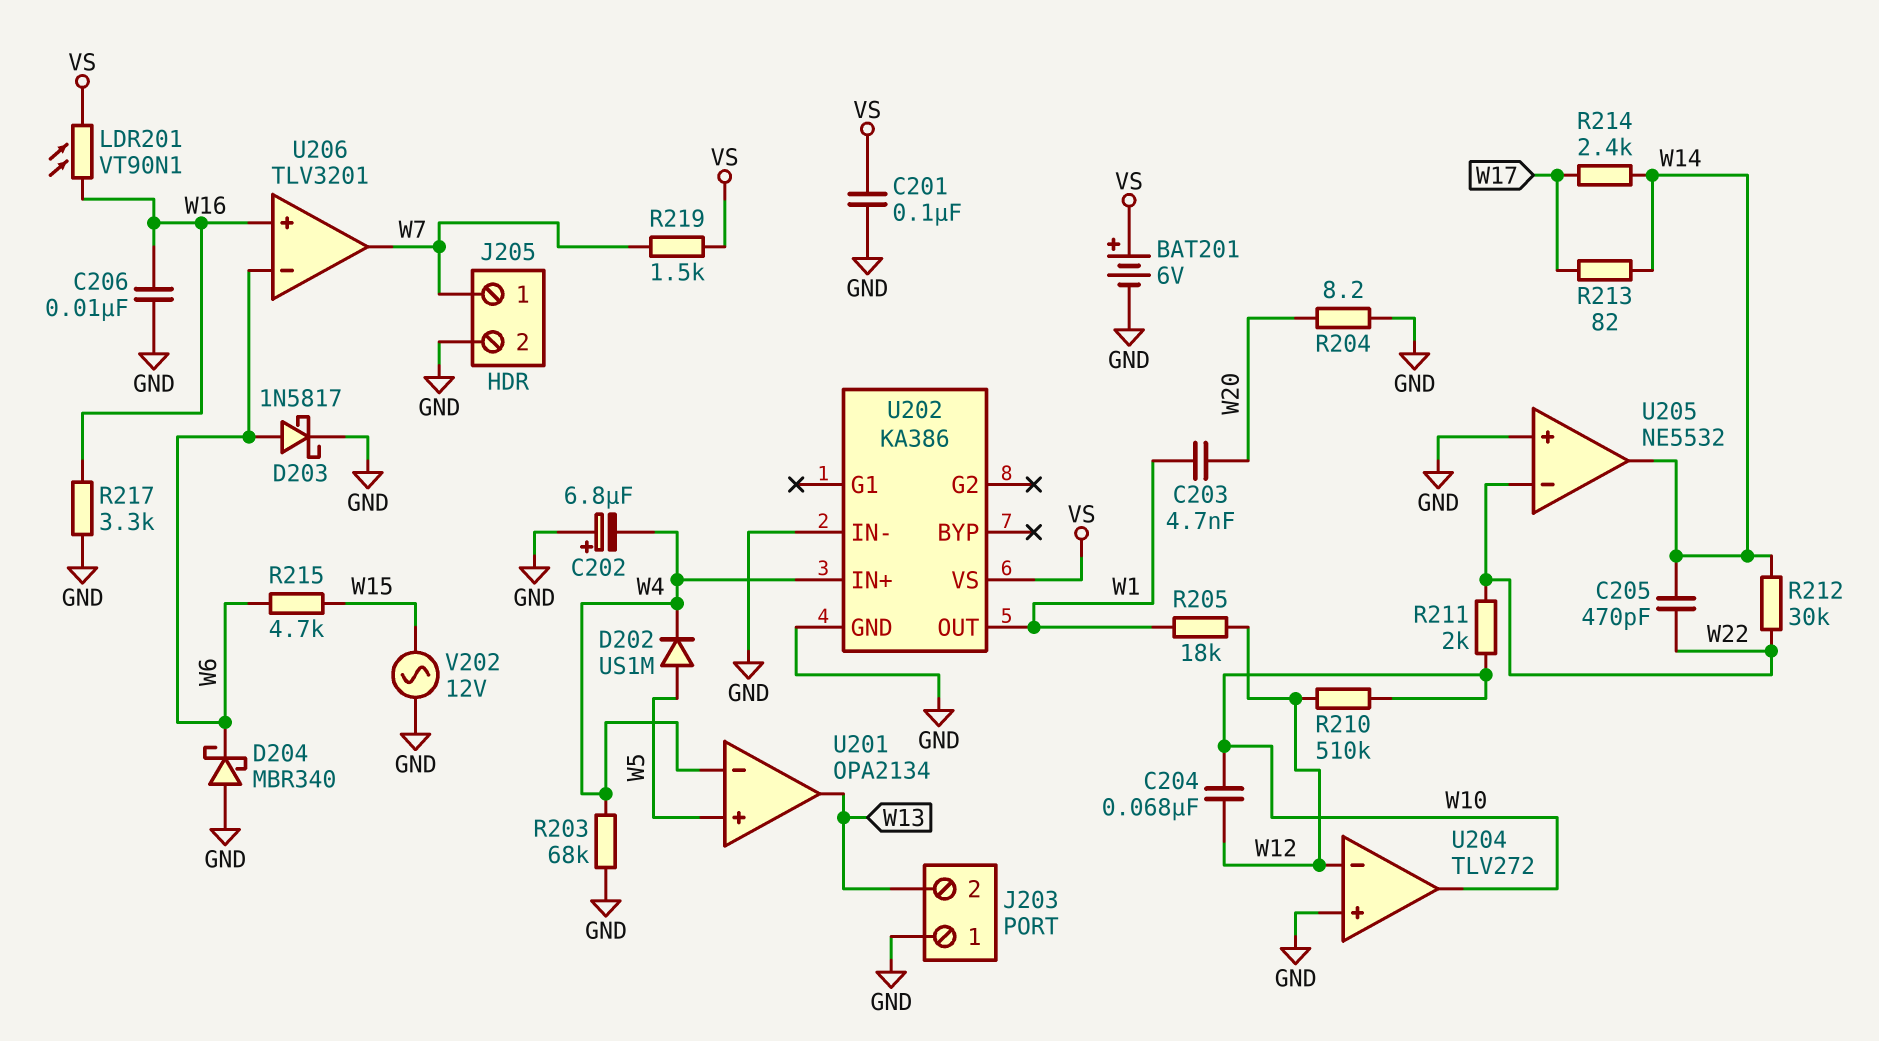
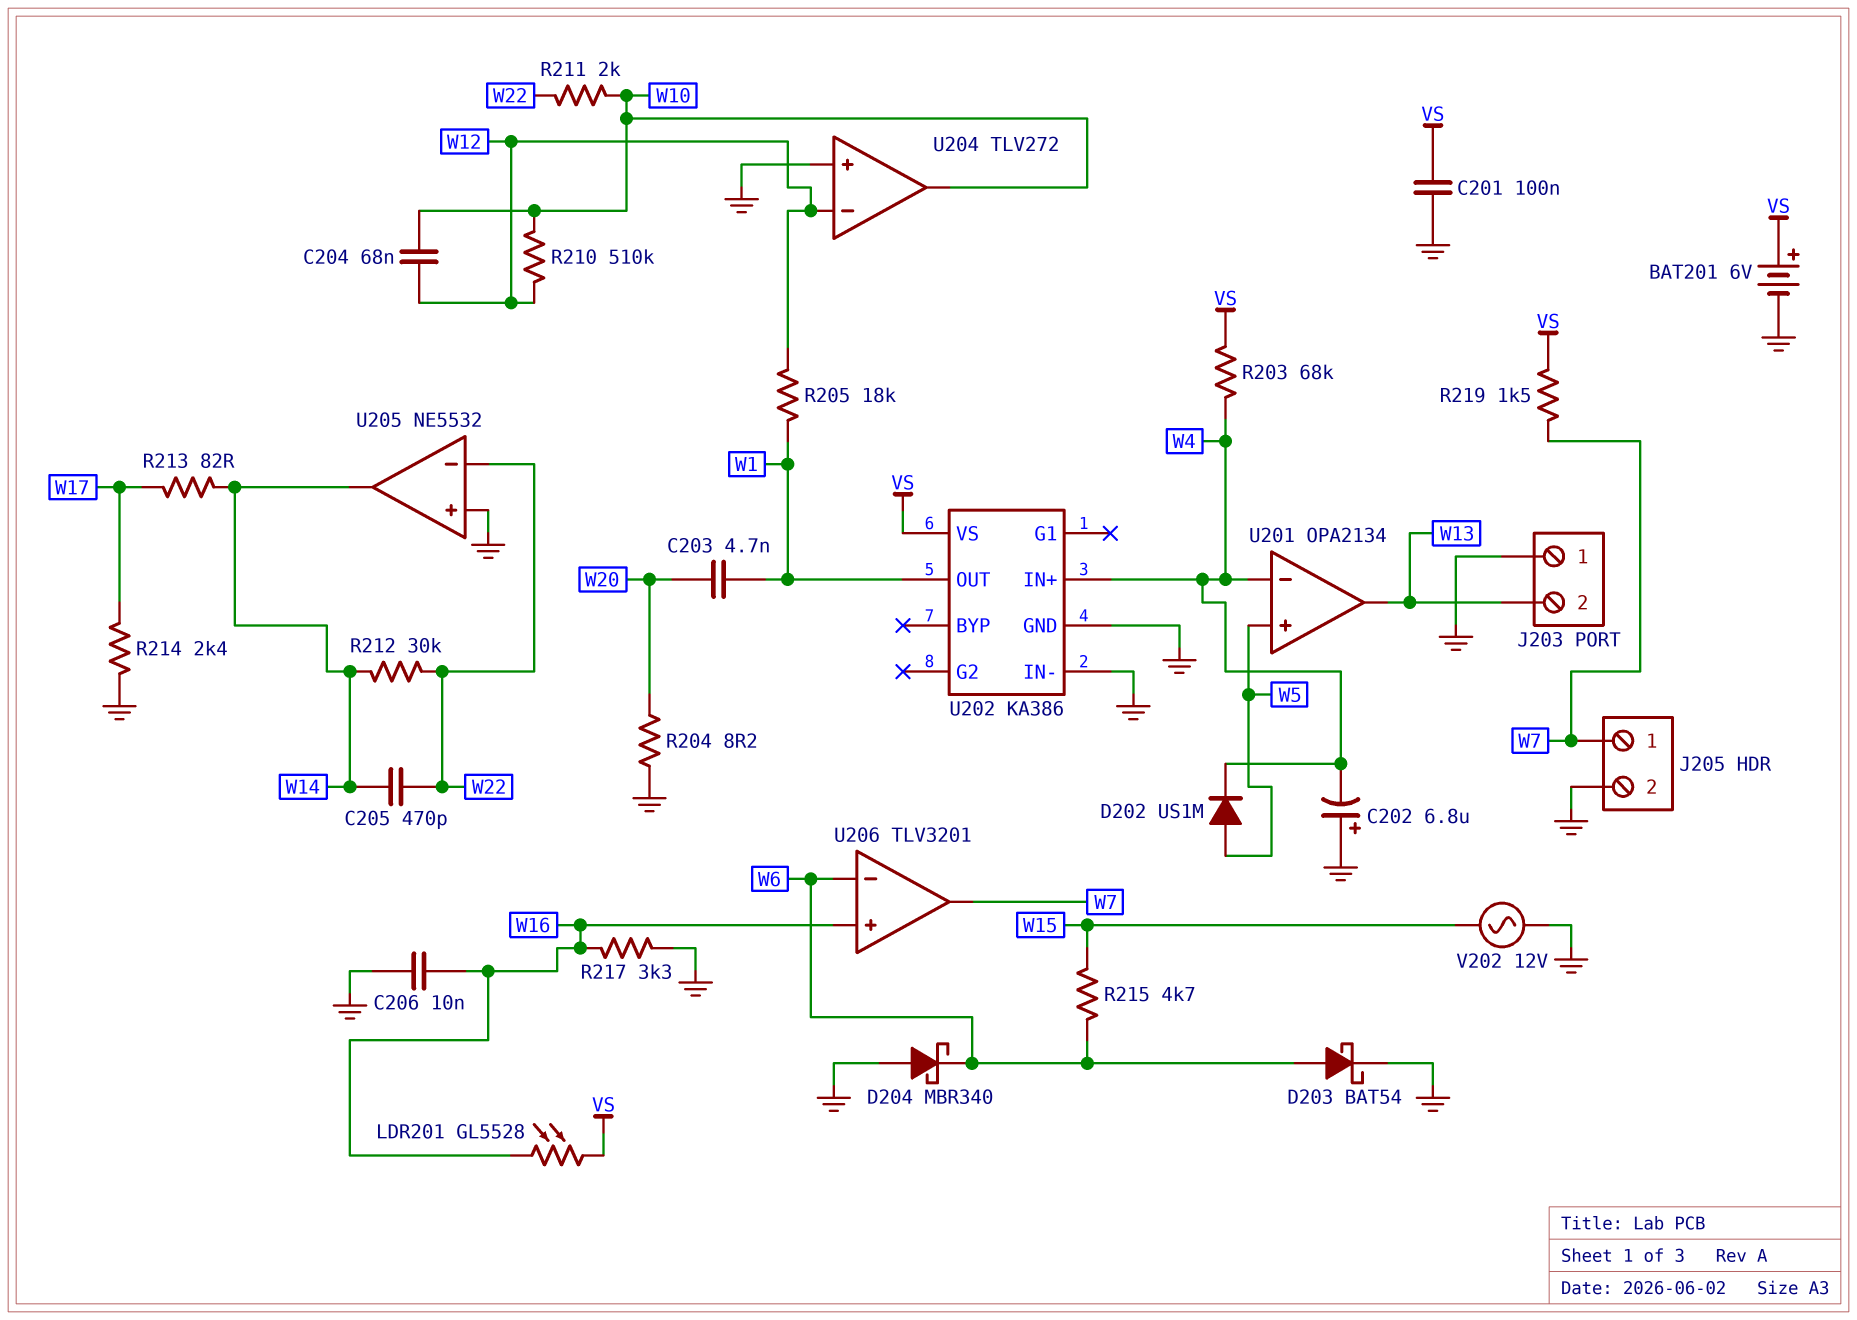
D203: schottky 1N5817 (A W6, K GND) -> schottky BAT54 (A W6, K GND)
LDR201: VT90N1 (VS, W16) -> GL5528 (VS, W16)
R203: 68k (GND, W4) -> 68k (VS, W4)
R214: 2.4k (W14, W17) -> 2.4k (GND, W17)

